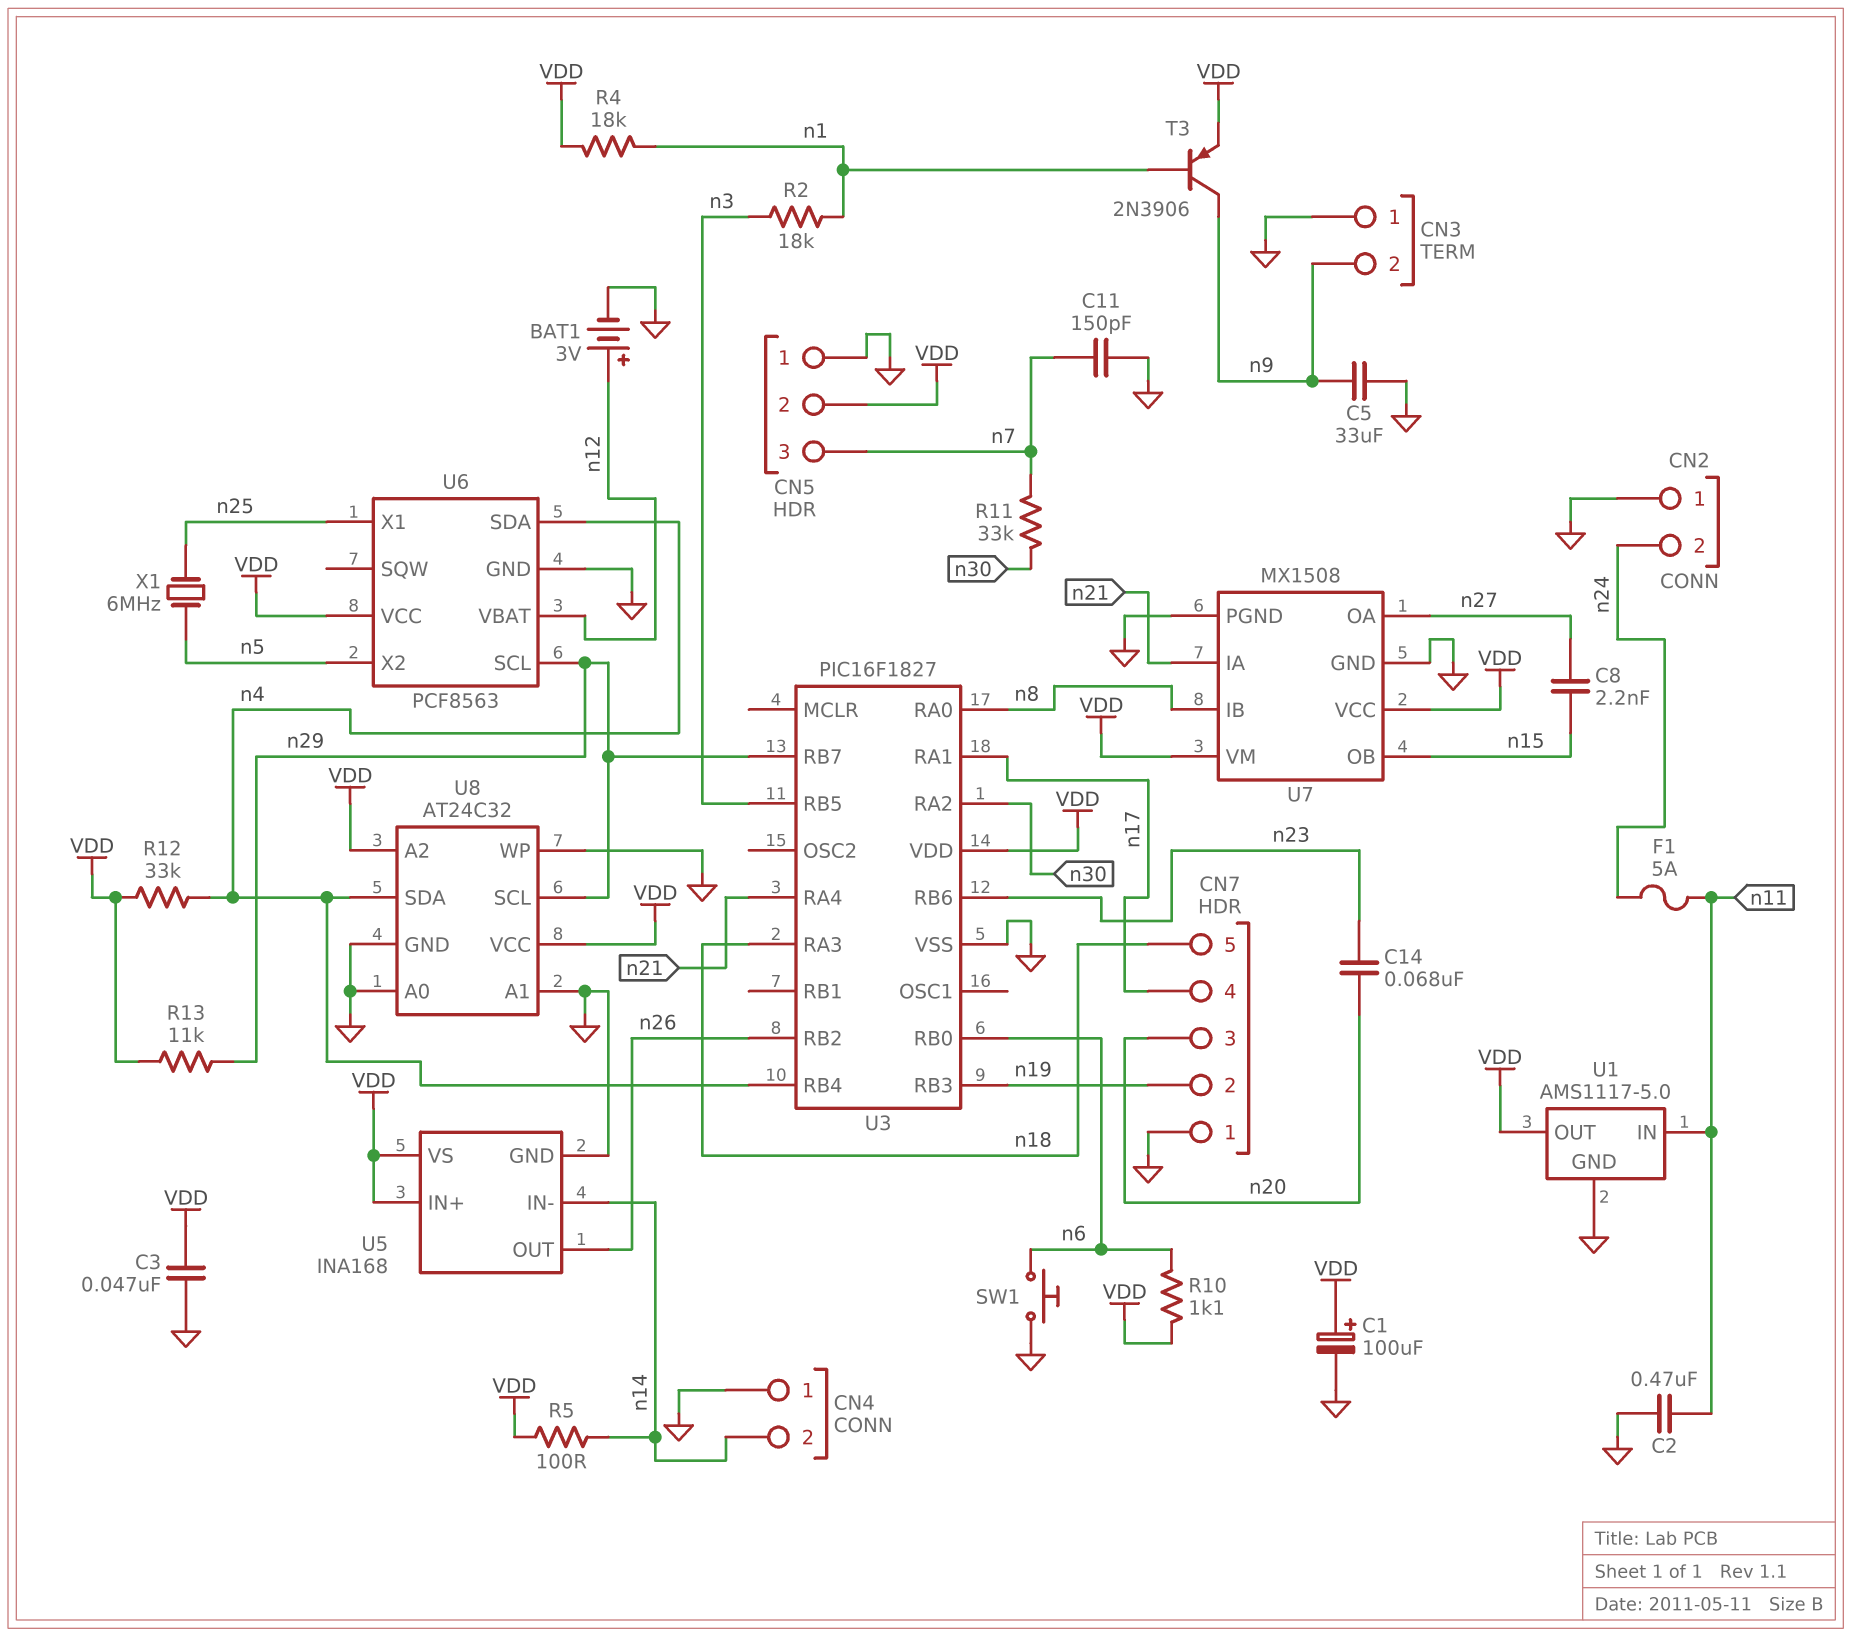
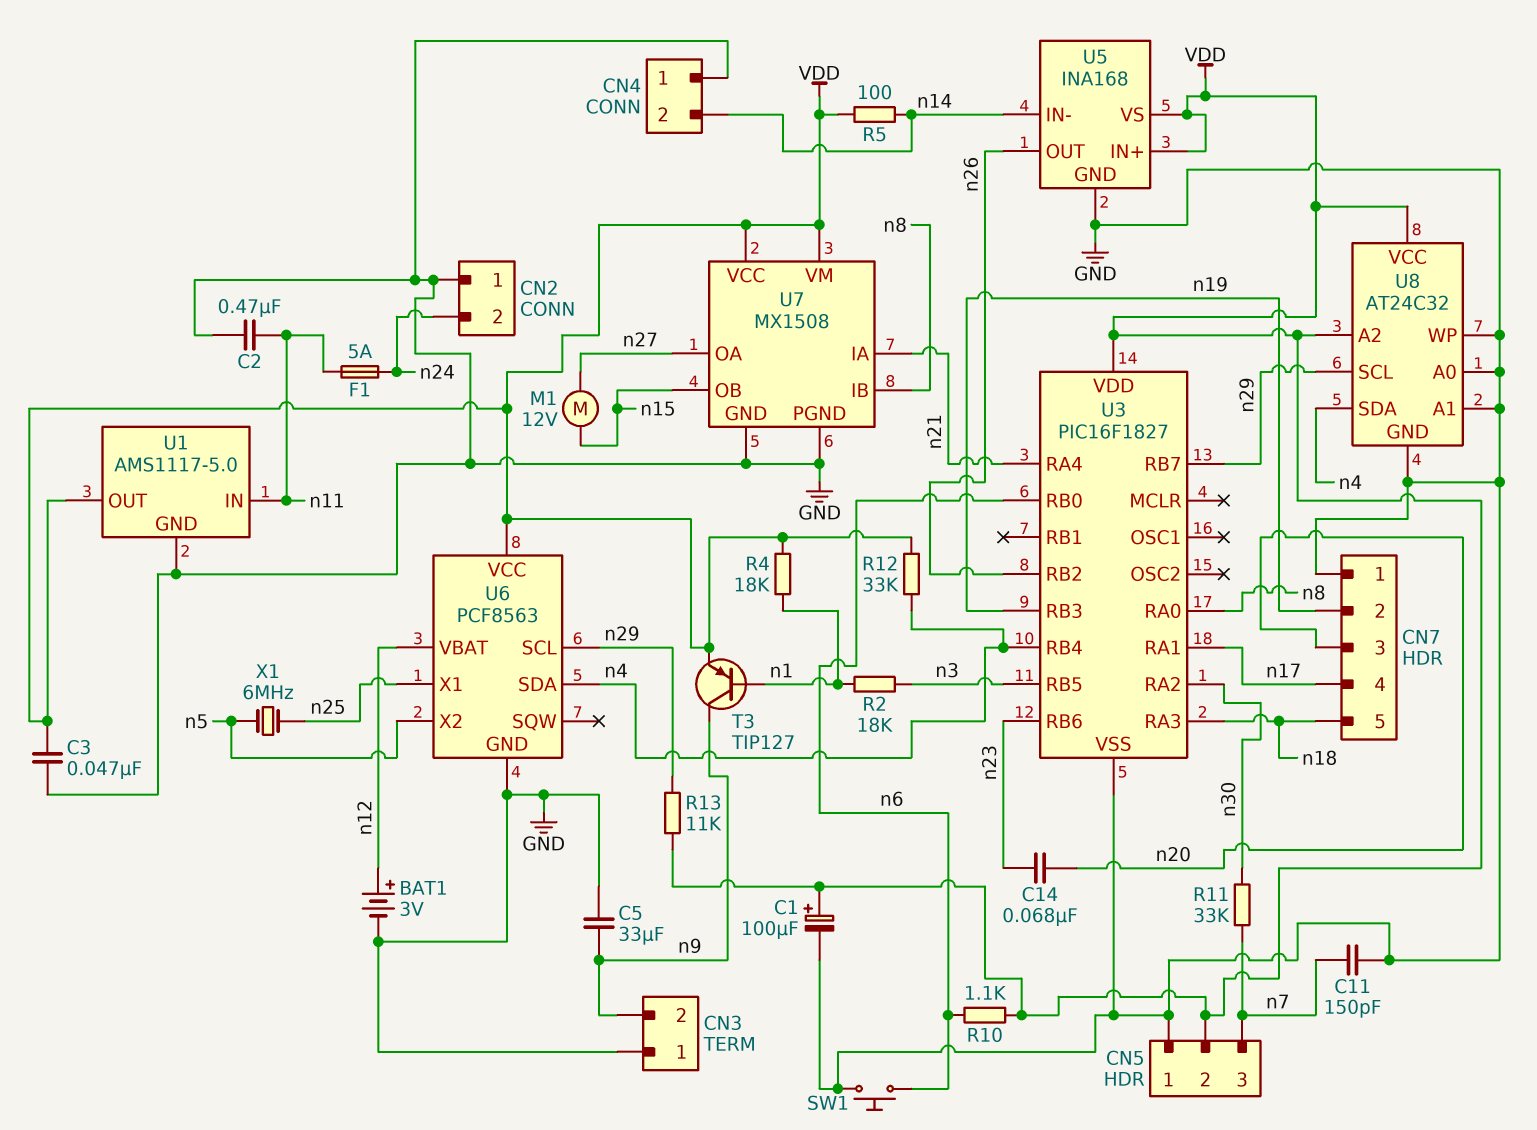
C8: 2.2nF (n15, n27) -> none
M1: none -> motor 12V (n15, n27)
T3: PNP 2N3906 (B n1, C n9, E VDD) -> PNP TIP127 (B n1, C n9, E VDD)

